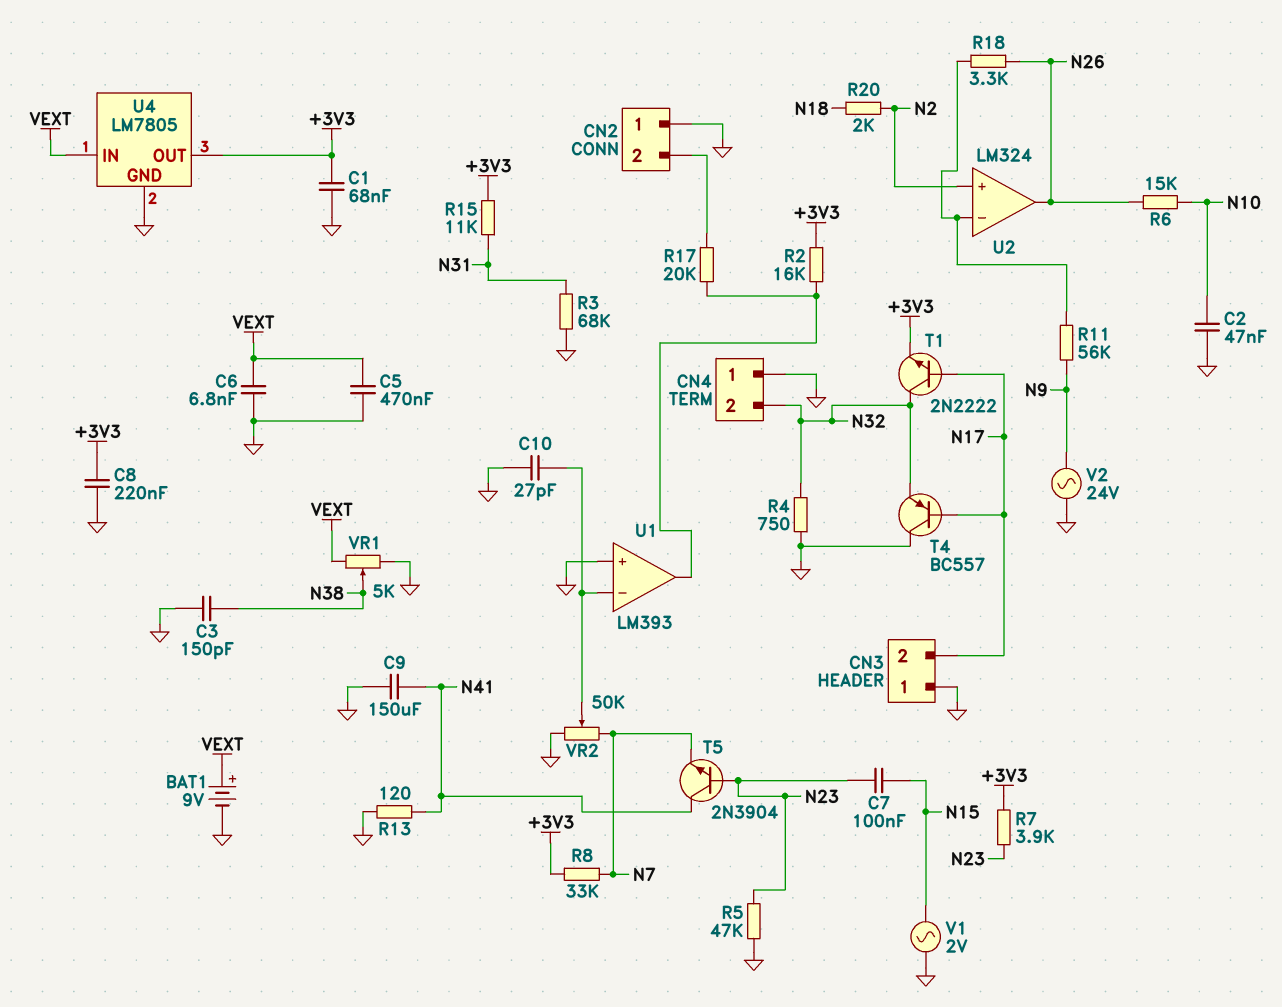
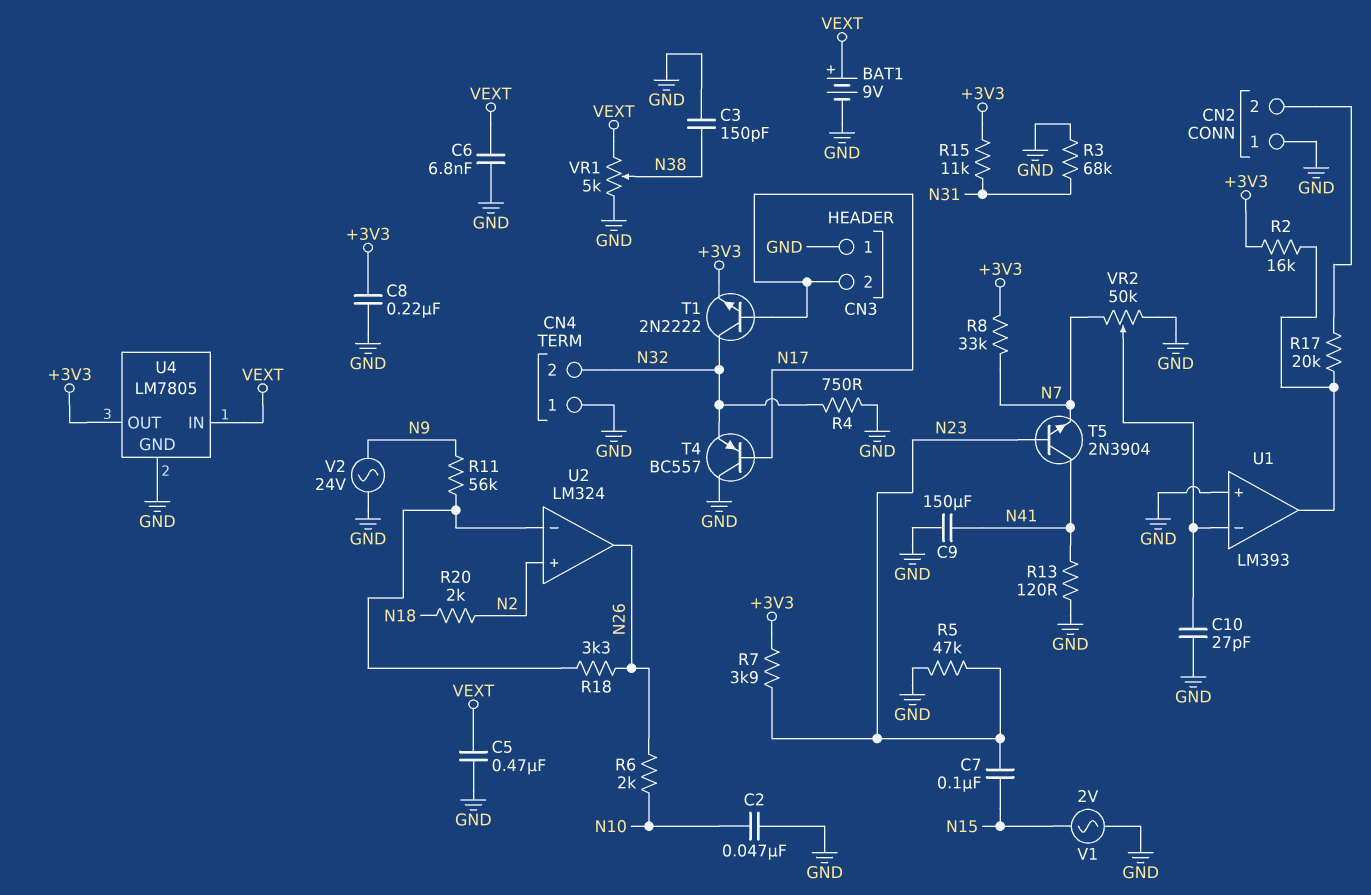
C1: 68nF (+3V3, GND) -> none
R6: 15k (N10, N26) -> 2k (N10, N26)

